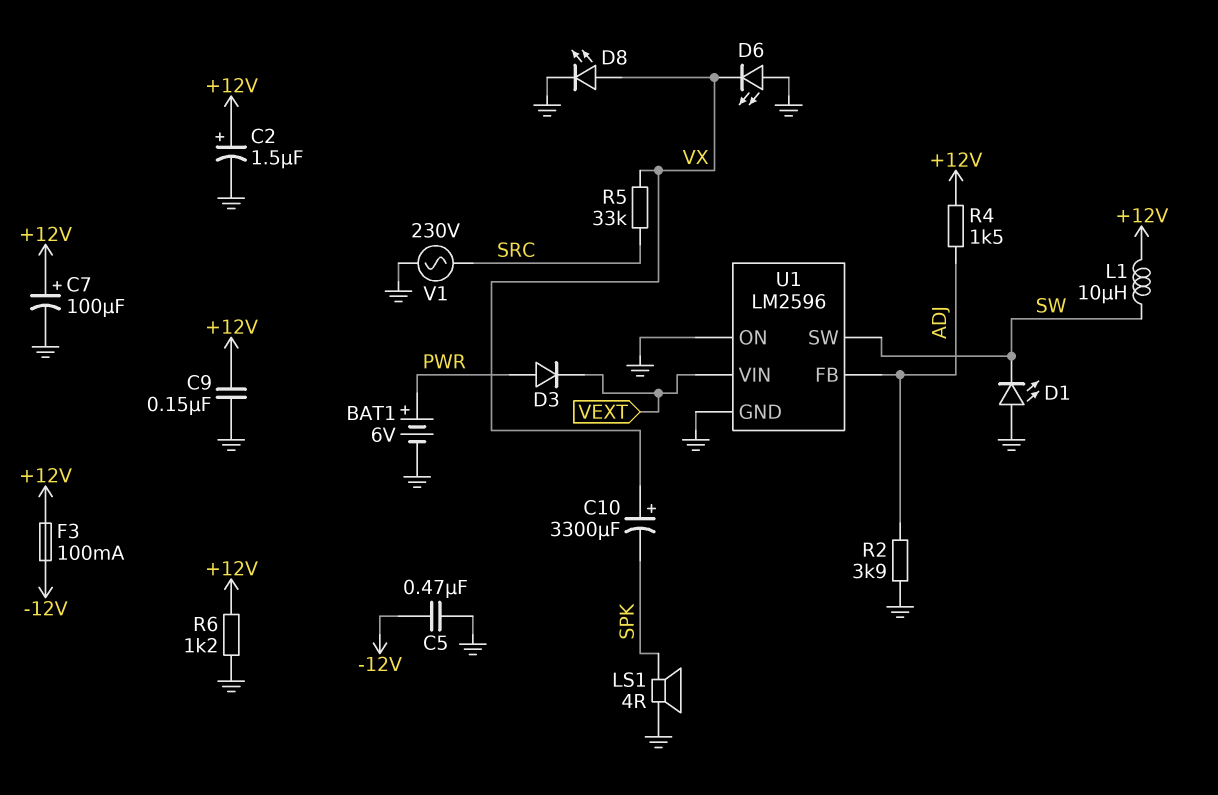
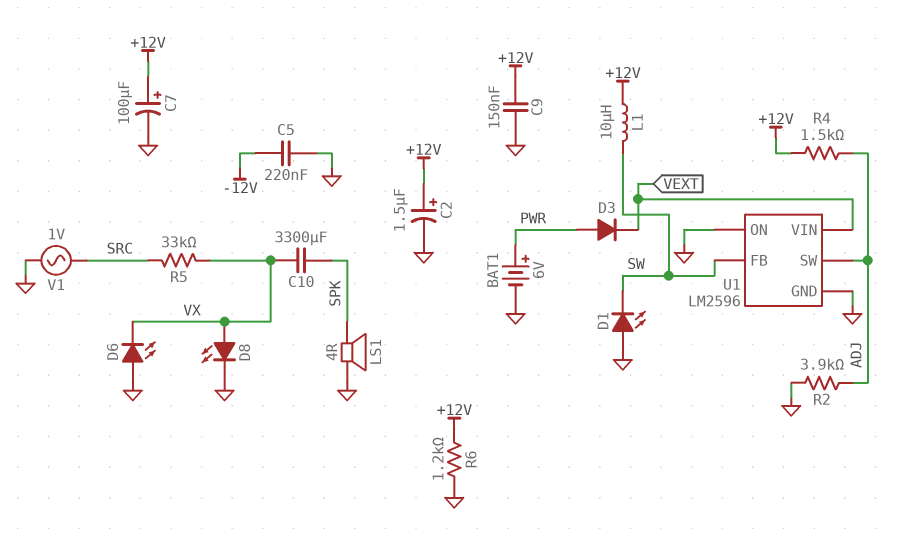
C5: 470nF (-12V, GND) -> 220nF (-12V, GND)
C10: 3300uF (plus VX, minus SPK) -> 3300uF (SPK, VX)
F3: 100mA (+12V, -12V) -> none
U1 pin FB: ADJ -> SW
U1 pin SW: SW -> ADJ
V1: AC 230V (GND, SRC) -> AC 1V (GND, SRC)

